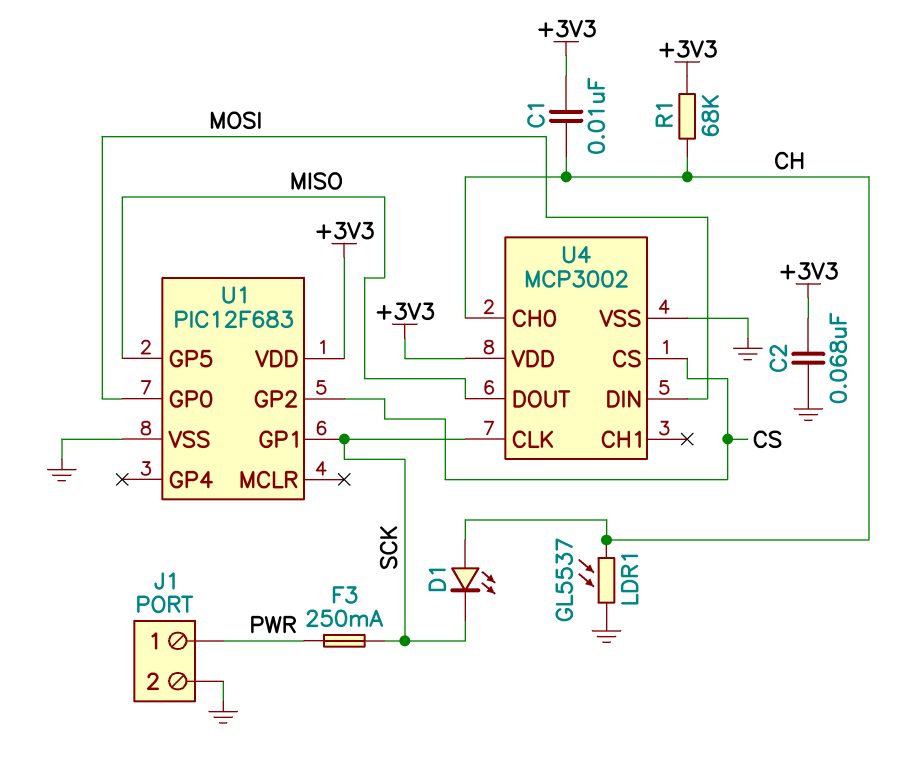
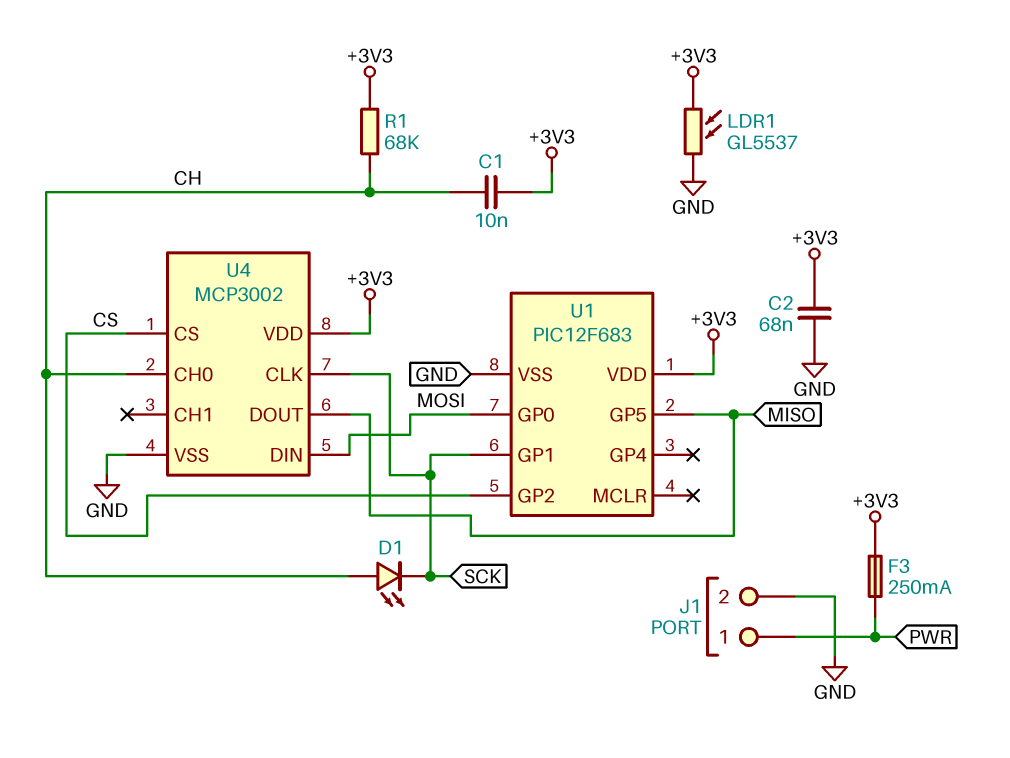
F3: 250mA (PWR, SCK) -> 250mA (+3V3, PWR)
LDR1: GL5537 (CH, GND) -> GL5537 (+3V3, GND)

